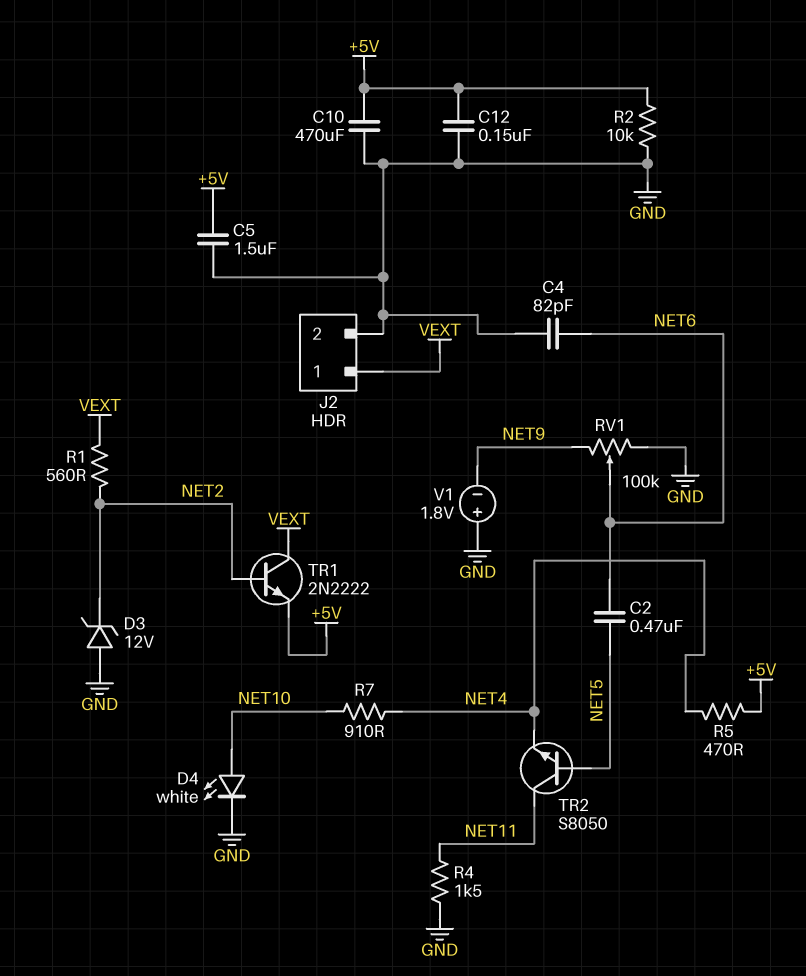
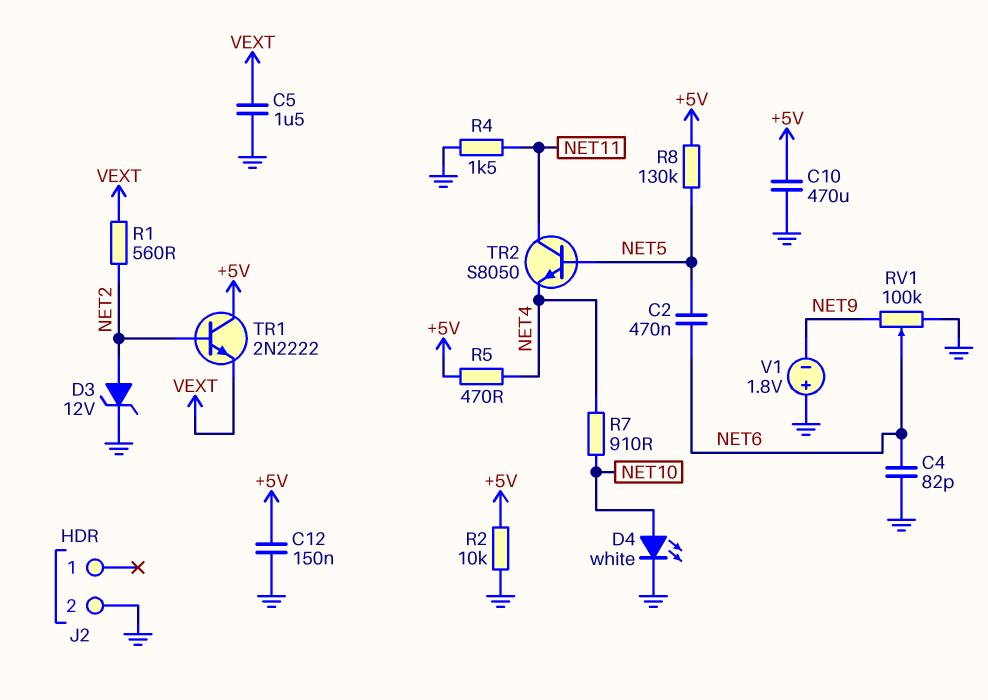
C5: 1.5uF (+5V, GND) -> 1.5uF (GND, VEXT)
D3: zener 12V (A GND, K NET2) -> zener 12V (A NET2, K GND)
J2 pin 1: VEXT -> none
R8: none -> 130k (+5V, NET5)
TR1: NPN 2N2222 (B NET2, C VEXT, E +5V) -> NPN 2N2222 (B NET2, C +5V, E VEXT)

